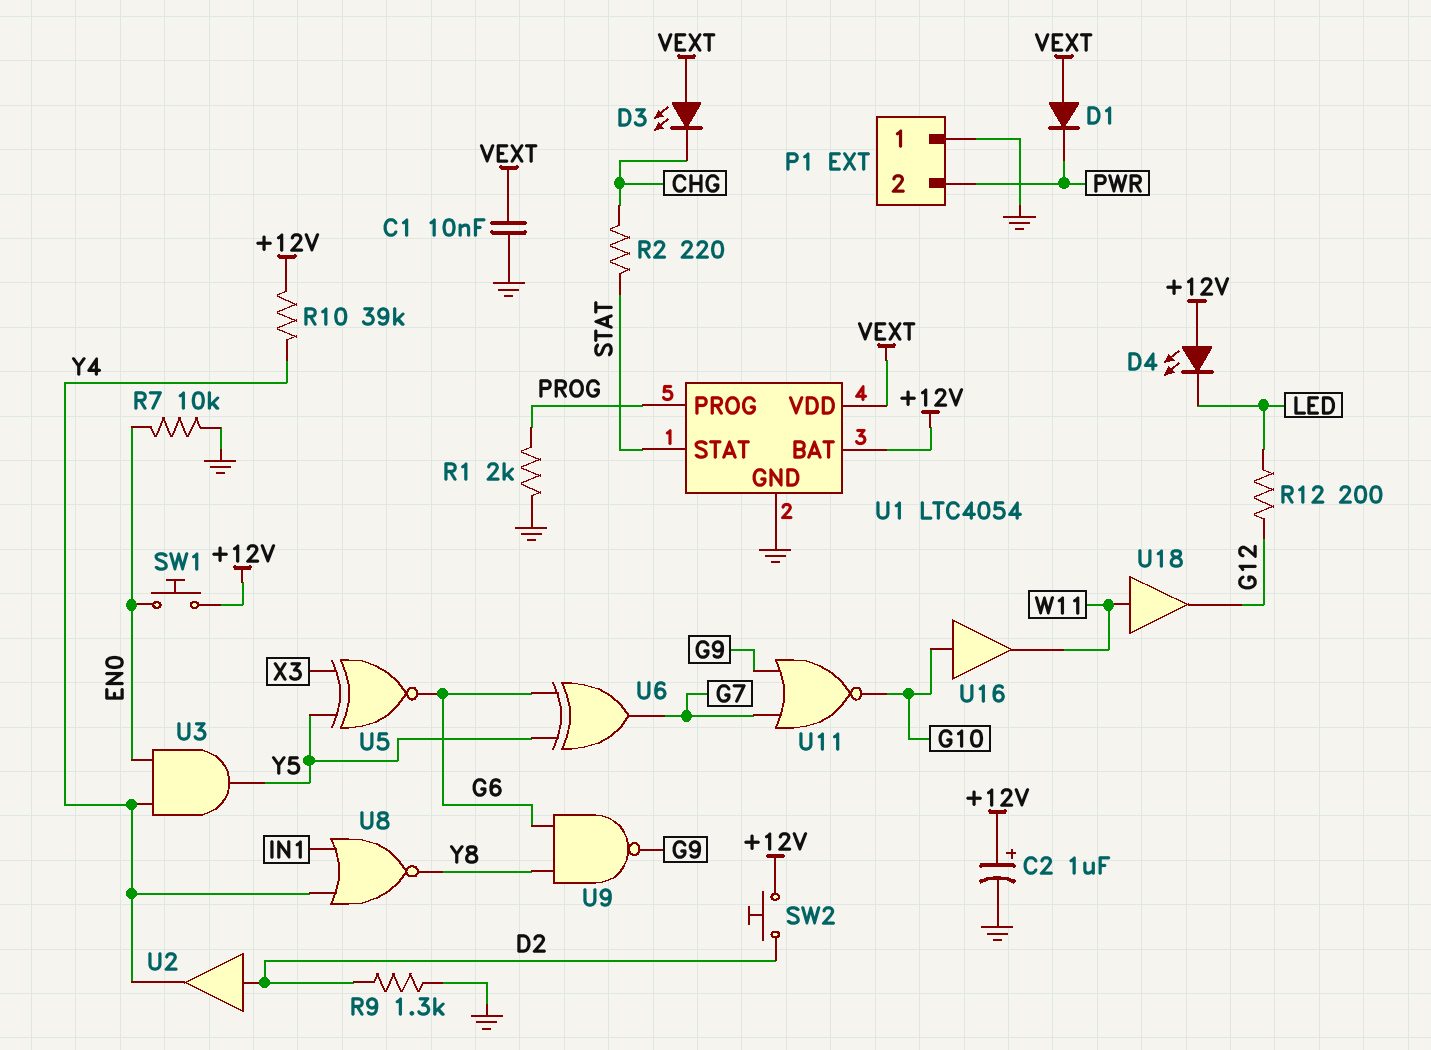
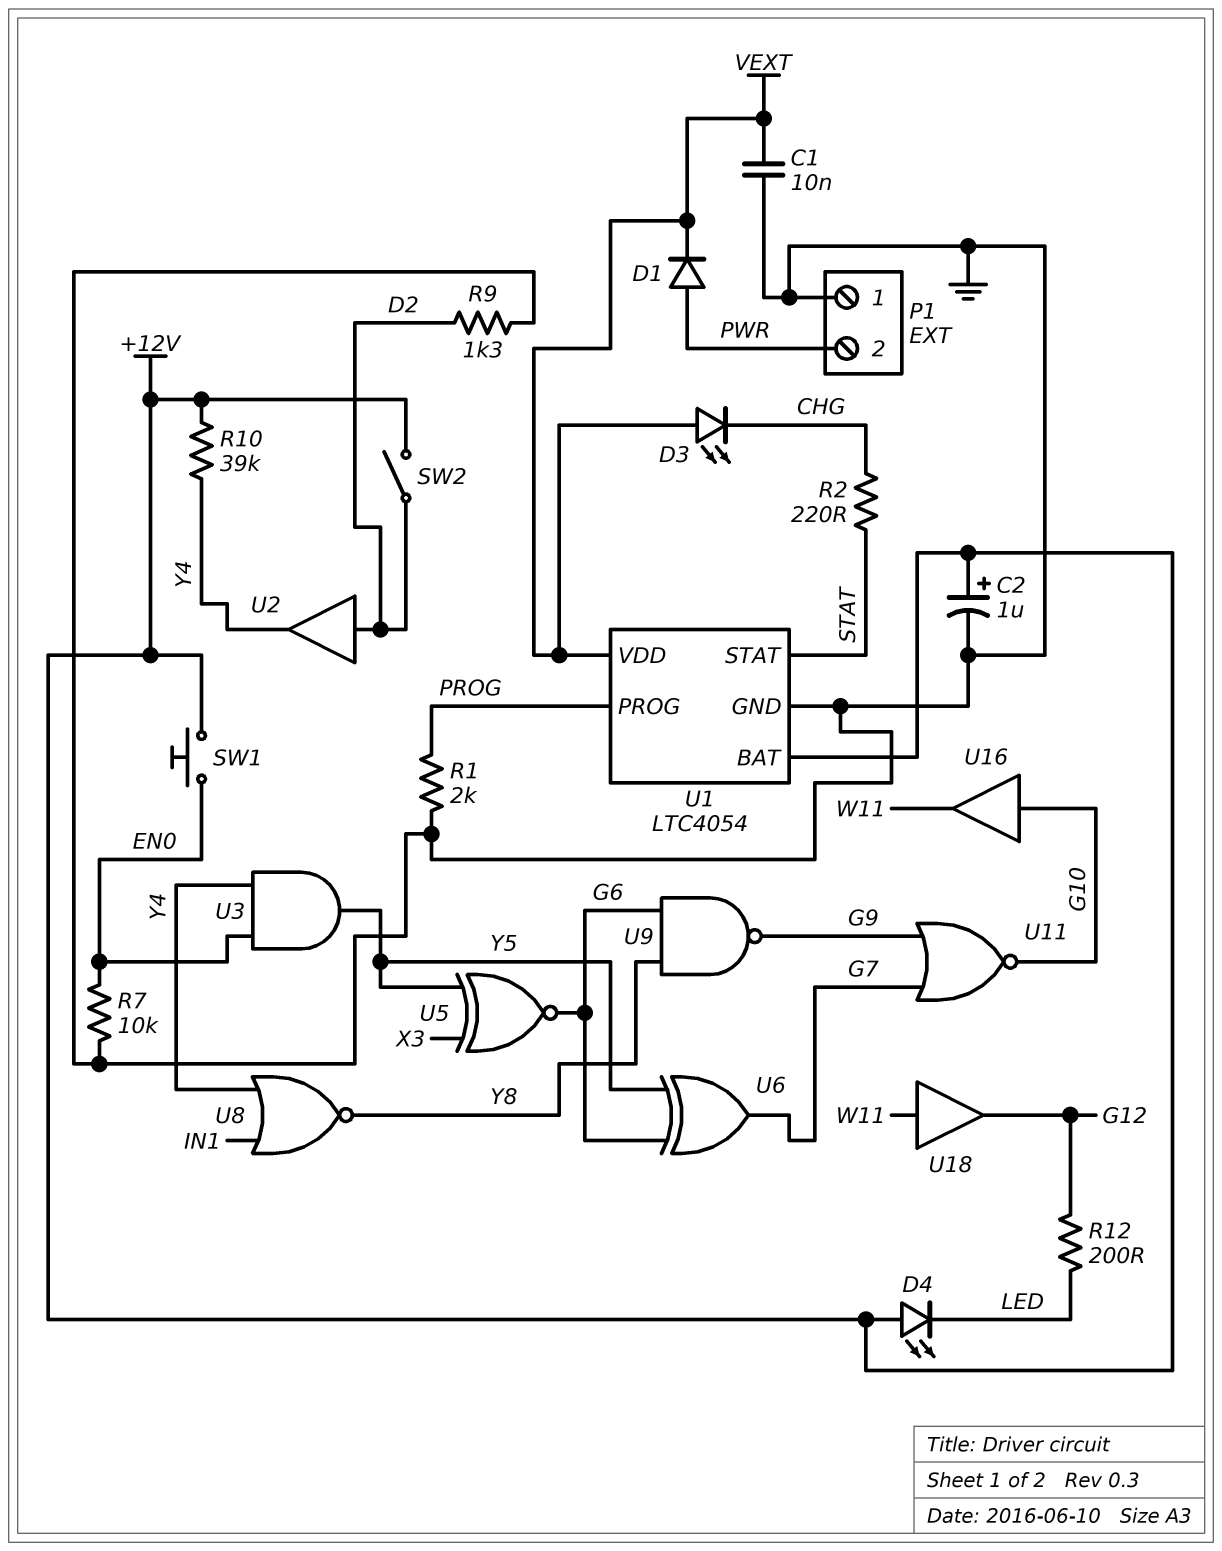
D1: diode (A VEXT, K PWR) -> diode (A PWR, K VEXT)
SW2: button (+12V, D2) -> switch (+12V, D2)

